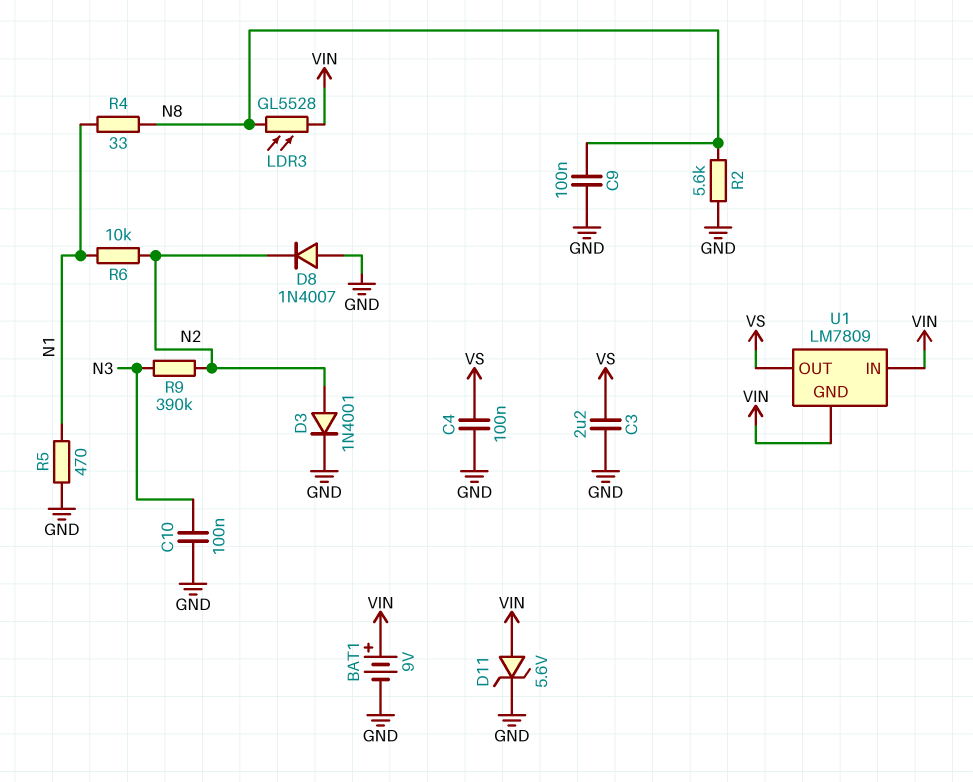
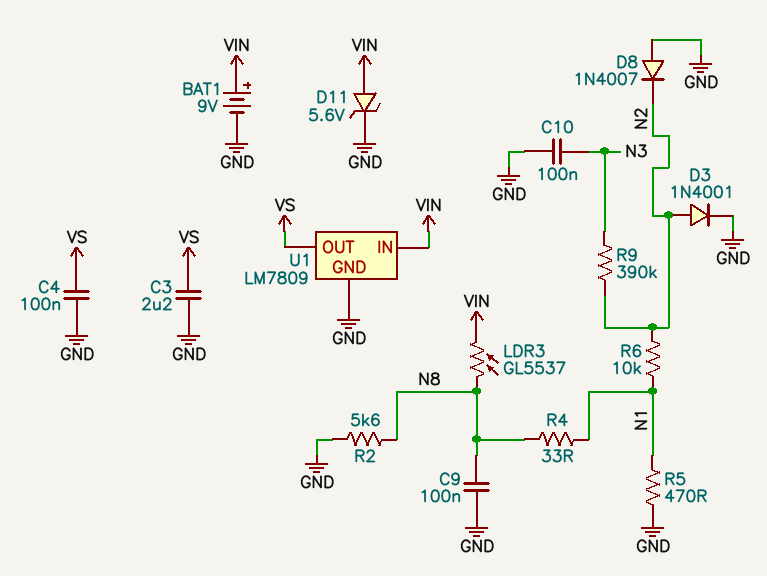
LDR3: GL5528 (N8, VIN) -> GL5537 (N8, VIN)
U1 pin GND: VIN -> GND

